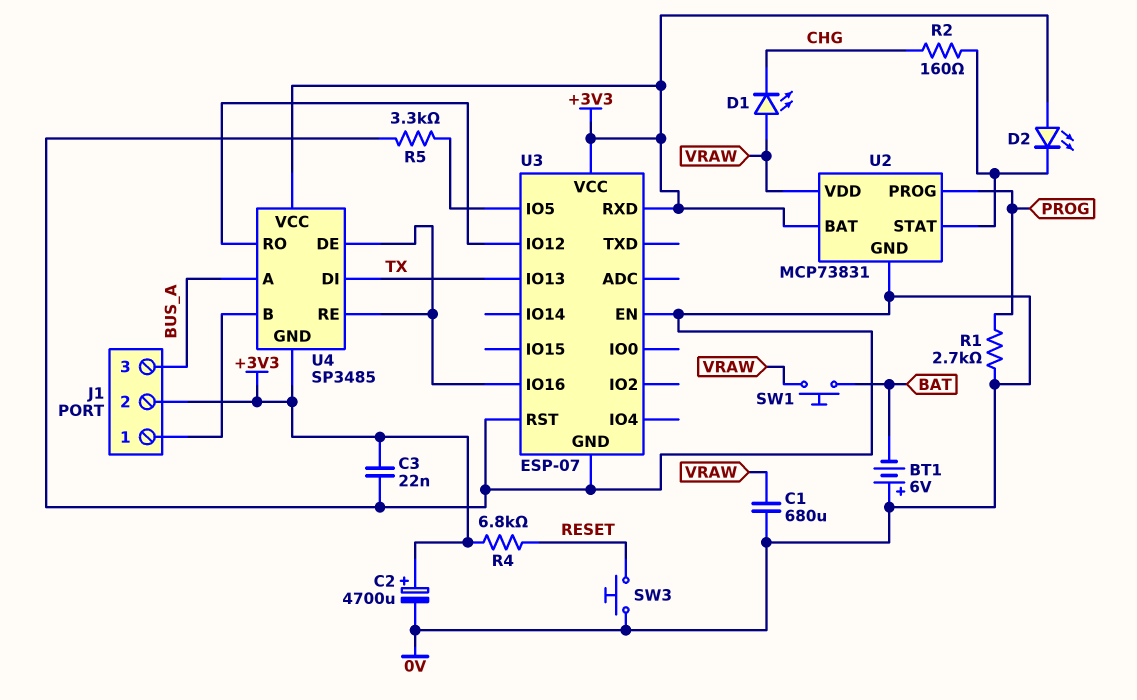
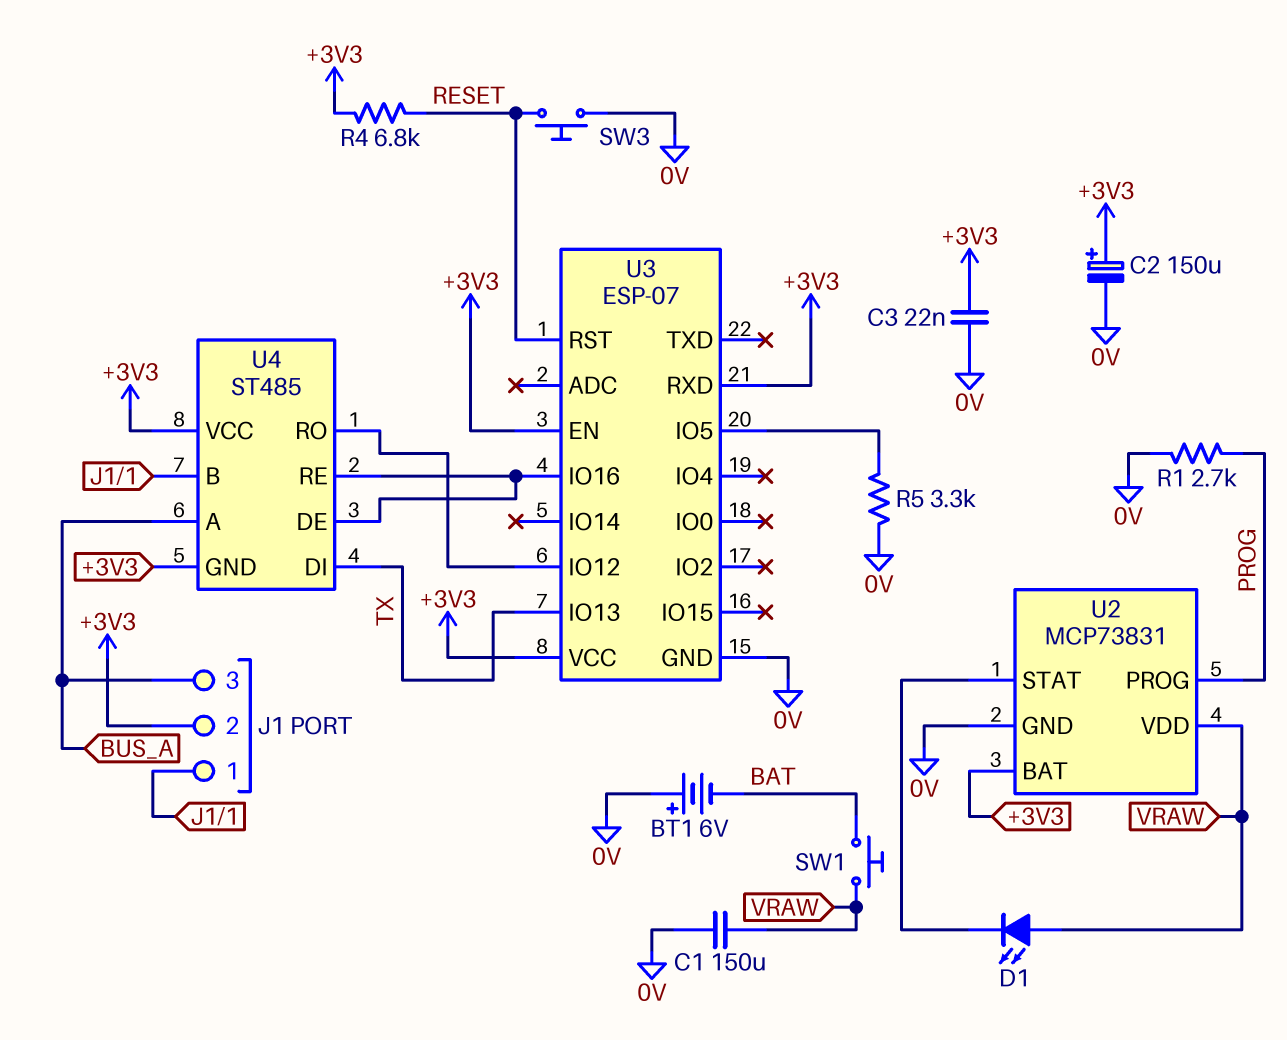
C1: 680uF (0V, VRAW) -> 150uF (0V, VRAW)
C2: 4700uF (plus +3V3, minus 0V) -> 150uF (plus +3V3, minus 0V)
D1: LED (A VRAW, K CHG) -> LED (A VRAW, K U2/STAT)
D2: LED (A +3V3, K U2/STAT) -> none
R2: 160 (CHG, U2/STAT) -> none
U3 pin EN: 0V -> +3V3
U3 pin RST: 0V -> RESET
U4: SP3485 -> ST485

